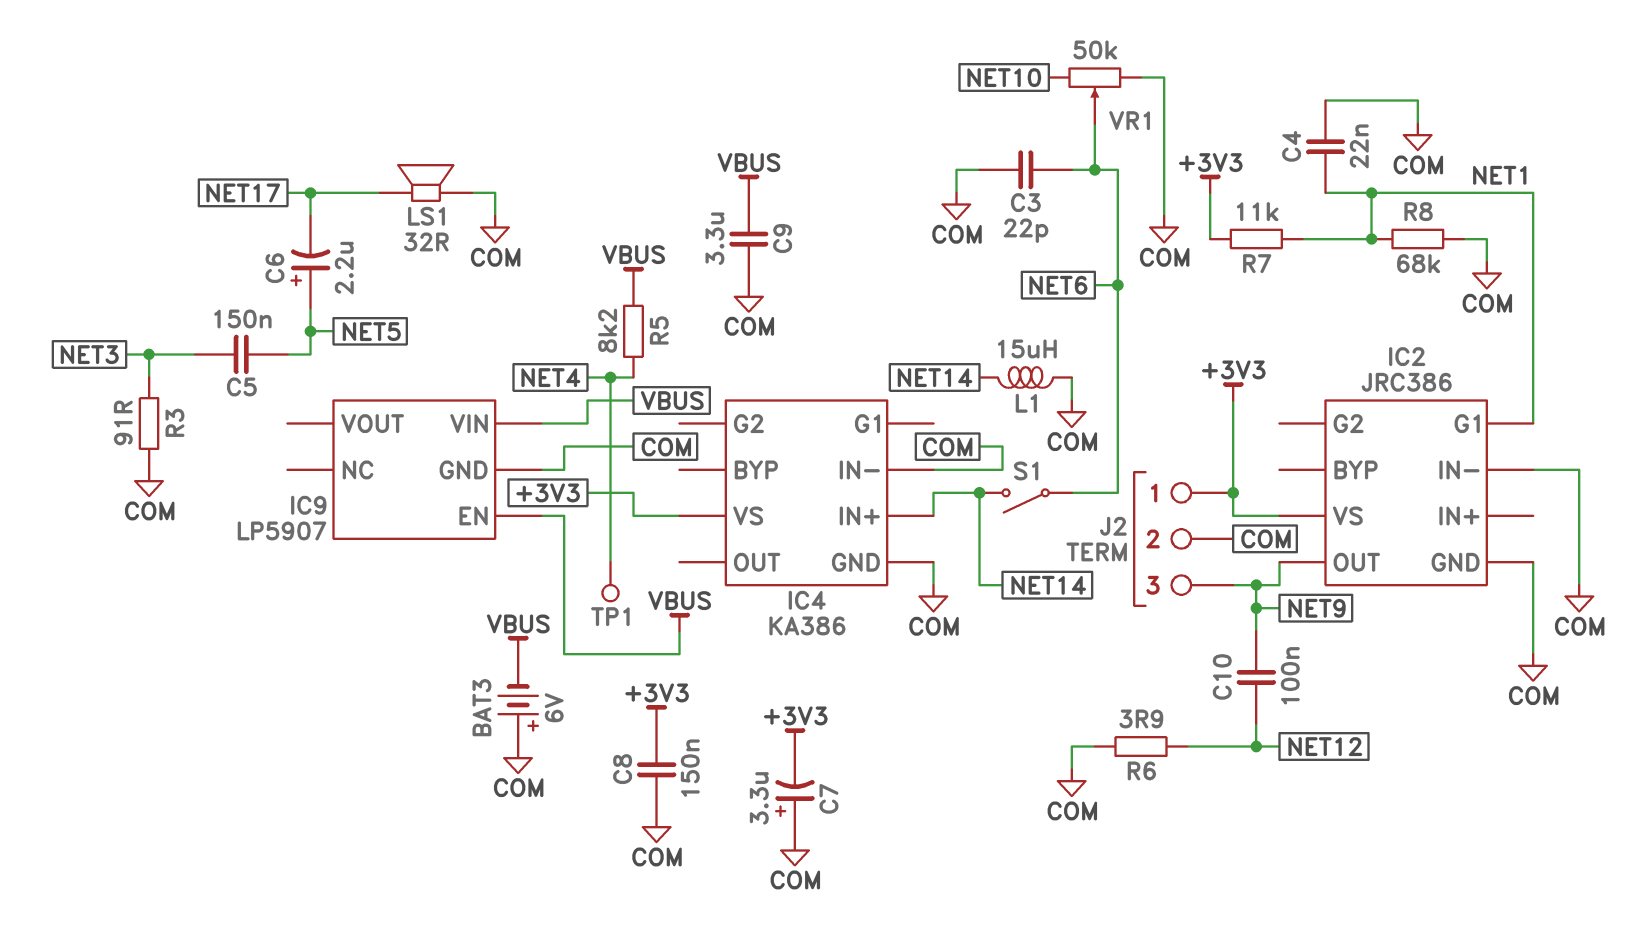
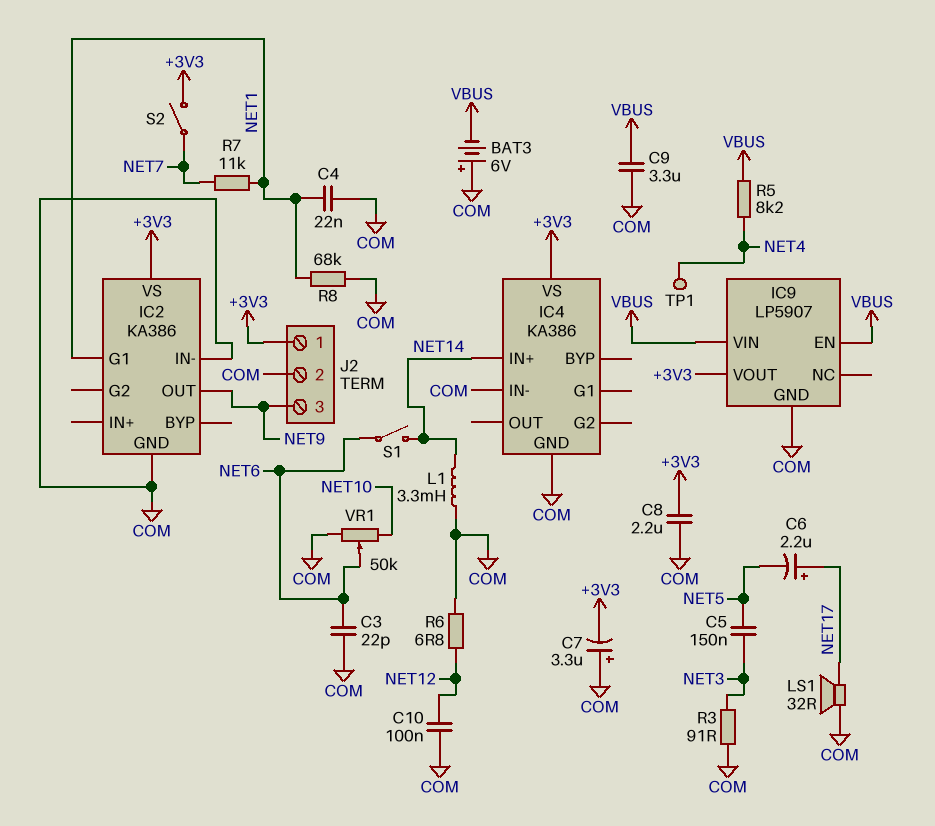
C6: 2.2uF (plus NET5, minus NET17) -> 2.2uF (plus NET17, minus NET5)
C8: 150nF (+3V3, COM) -> 2.2uF (+3V3, COM)
C10: 100nF (NET9, NET12) -> 100nF (COM, NET12)
IC2: JRC386 -> KA386
IC9 pin VOUT: none -> +3V3
L1: 15uH (COM, NET14) -> 3.3mH (COM, NET14)
R6: 3.9 (COM, NET12) -> 6.8 (COM, NET12)
R7: 11k (+3V3, NET1) -> 11k (NET1, NET7)
S2: none -> switch (+3V3, NET7)

